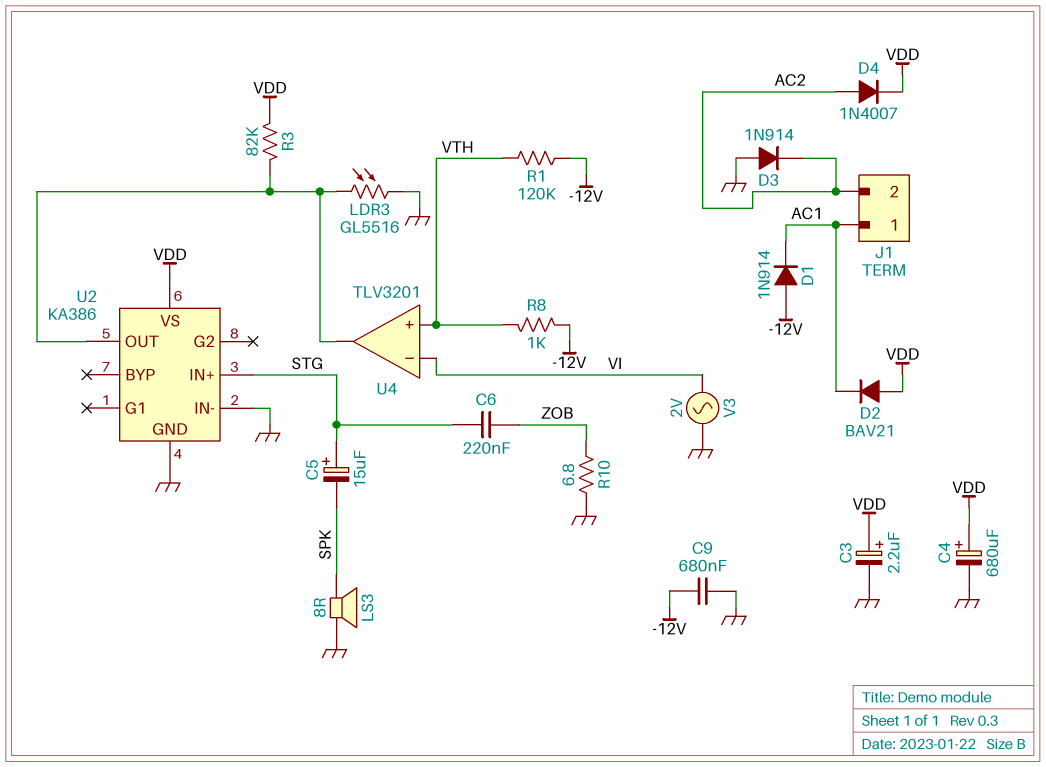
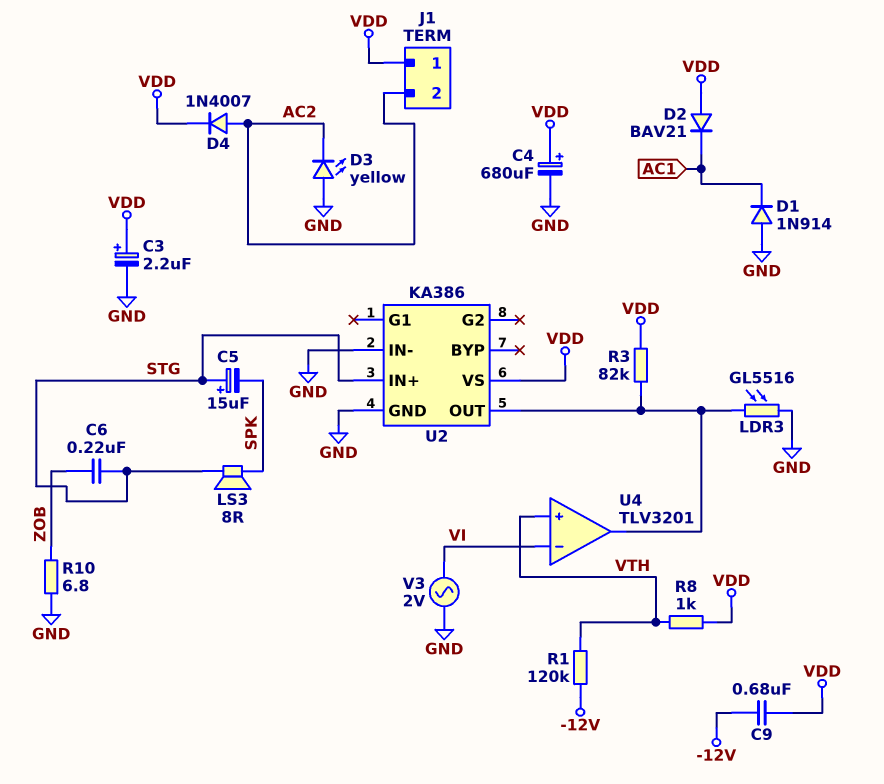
C9: 680nF (-12V, GND) -> 680nF (-12V, VDD)
D1: diode 1N914 (A -12V, K AC1) -> diode 1N914 (A GND, K AC1)
D3: diode 1N914 (A GND, K AC2) -> LED yellow (A GND, K AC2)
J1 pin 1: AC1 -> VDD
LS3: speaker 8R (GND, SPK) -> speaker 8R (SPK, STG)
R8: 1k (-12V, VTH) -> 1k (VDD, VTH)

